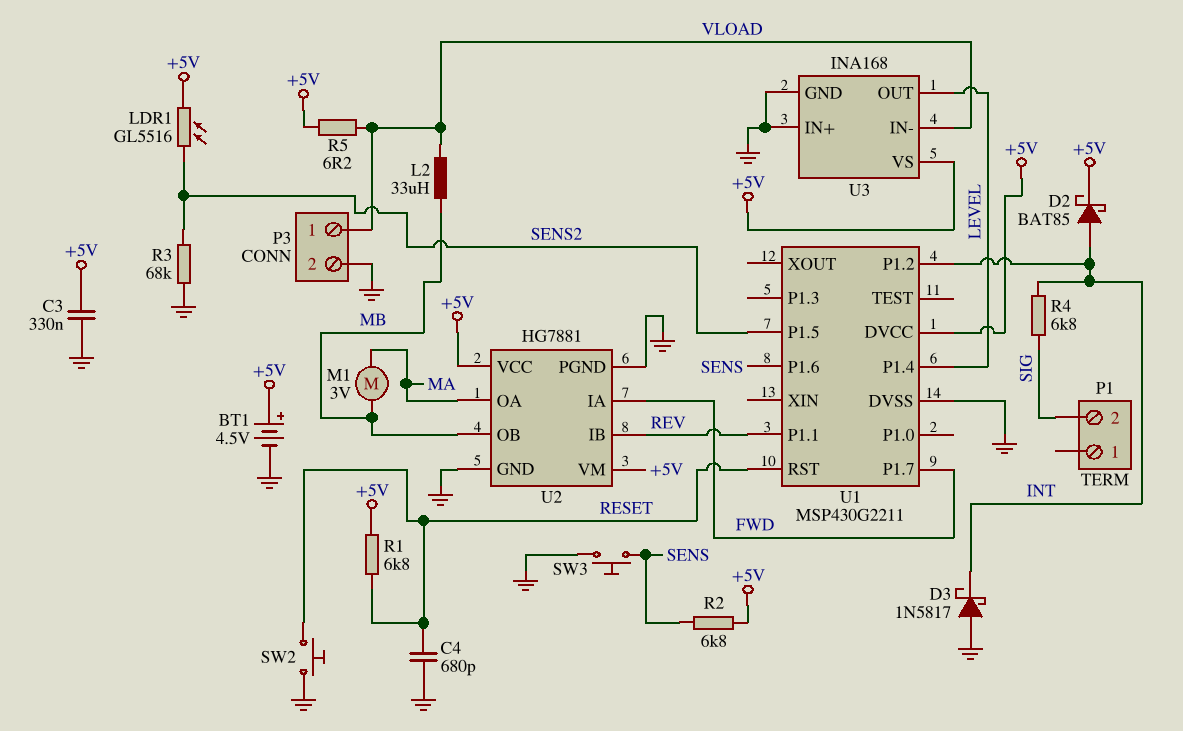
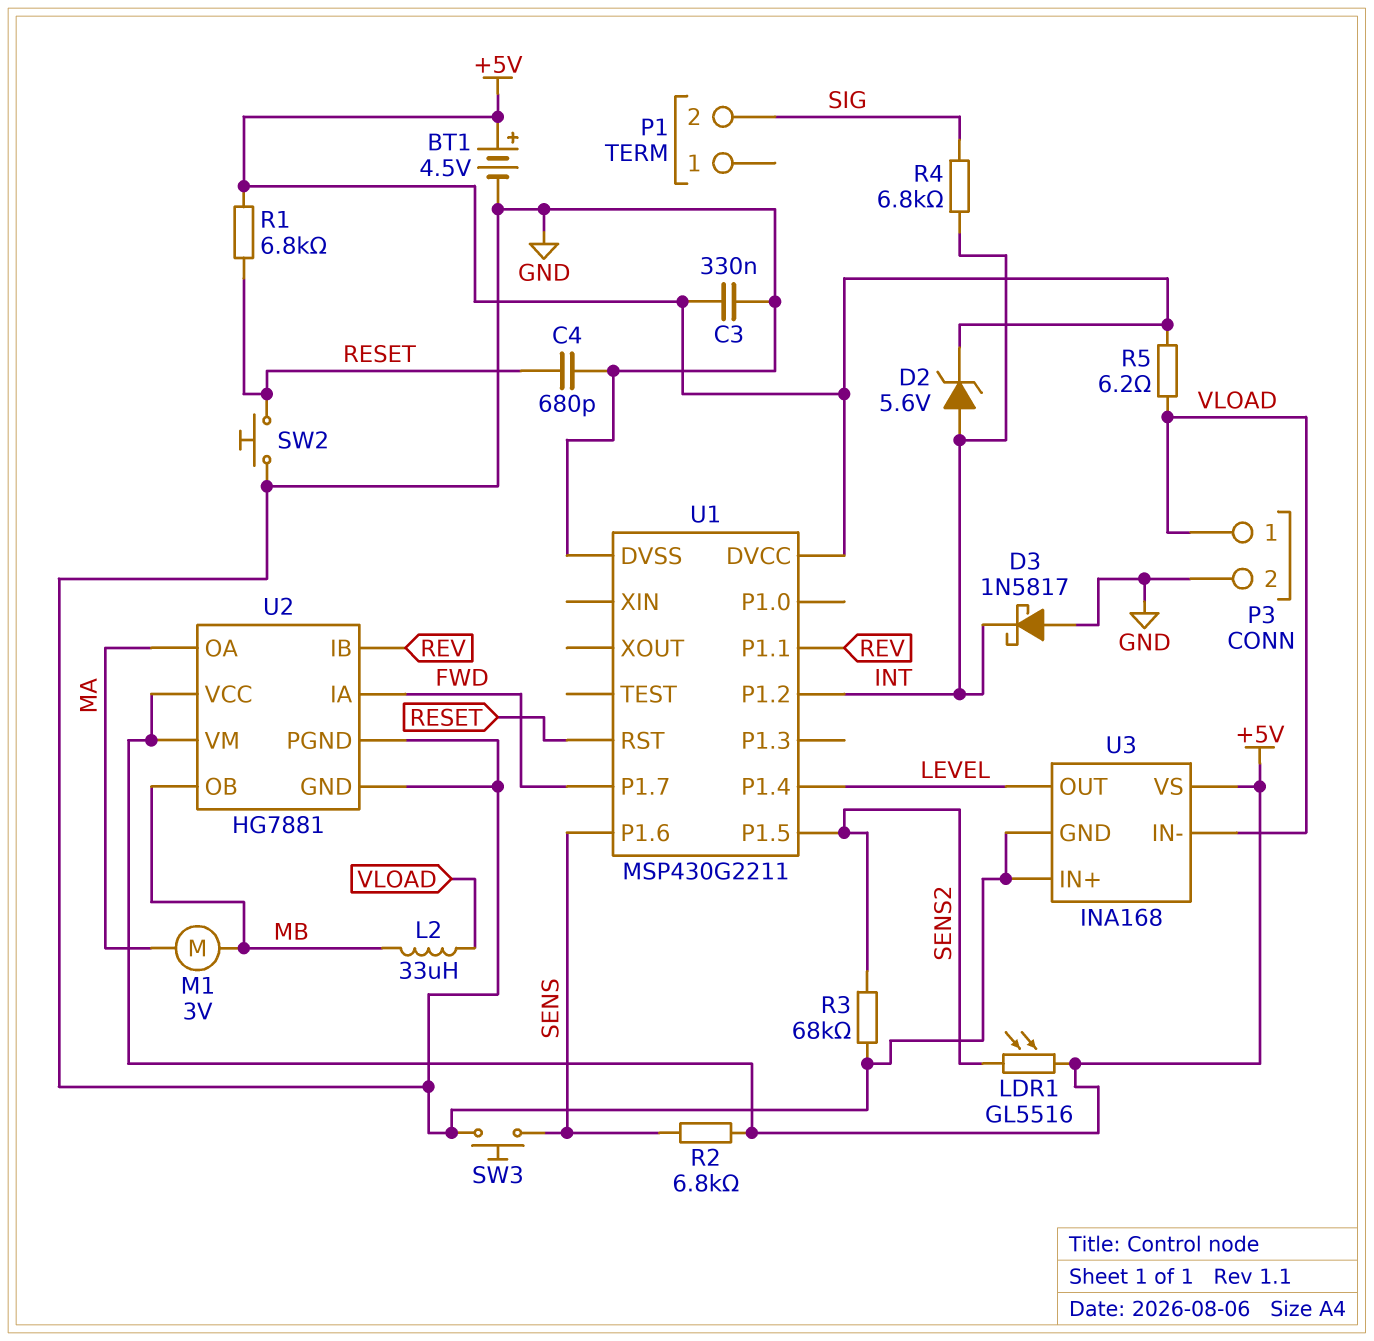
D2: schottky BAT85 (A INT, K +5V) -> zener 5.6V (A INT, K +5V)

